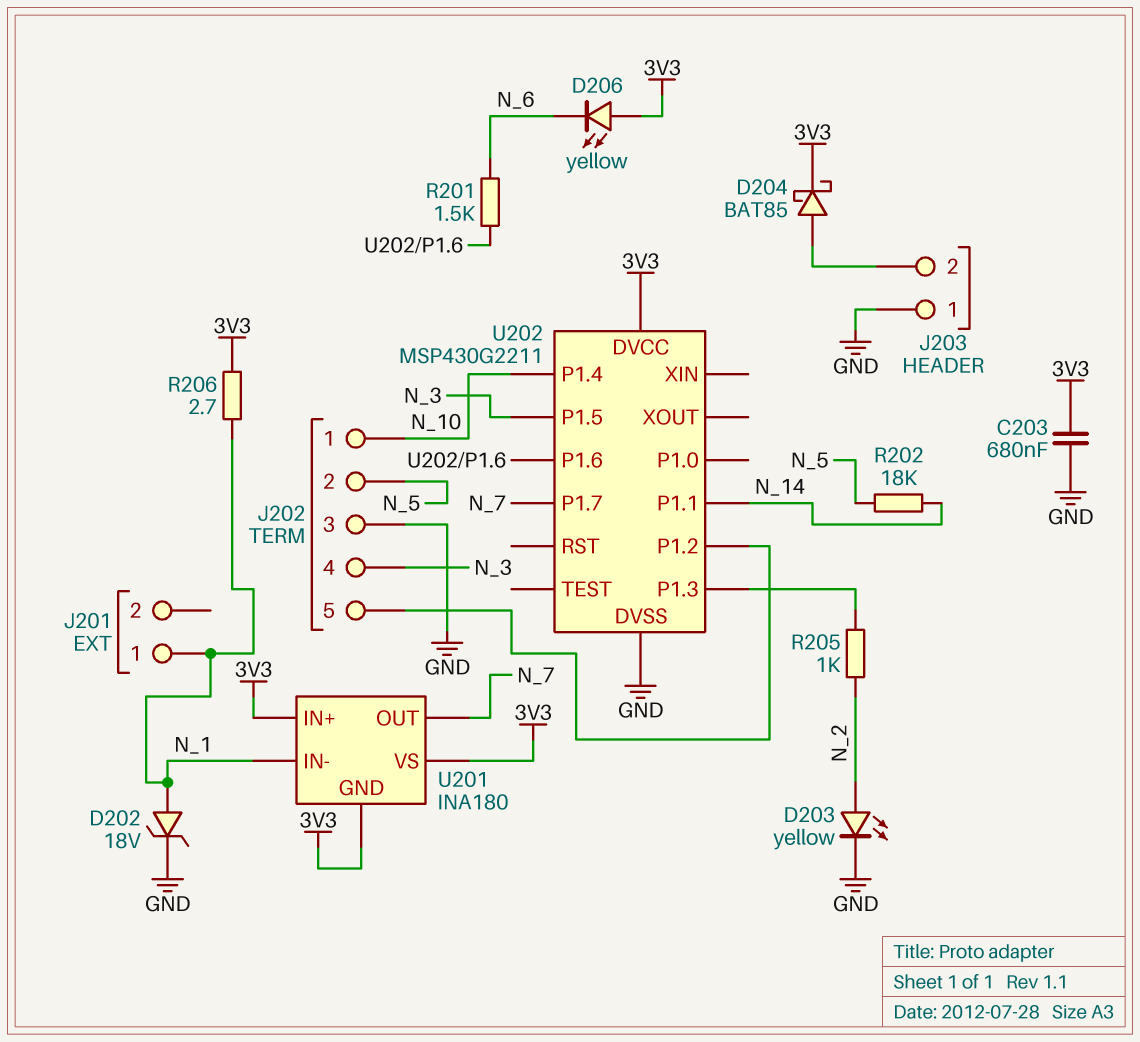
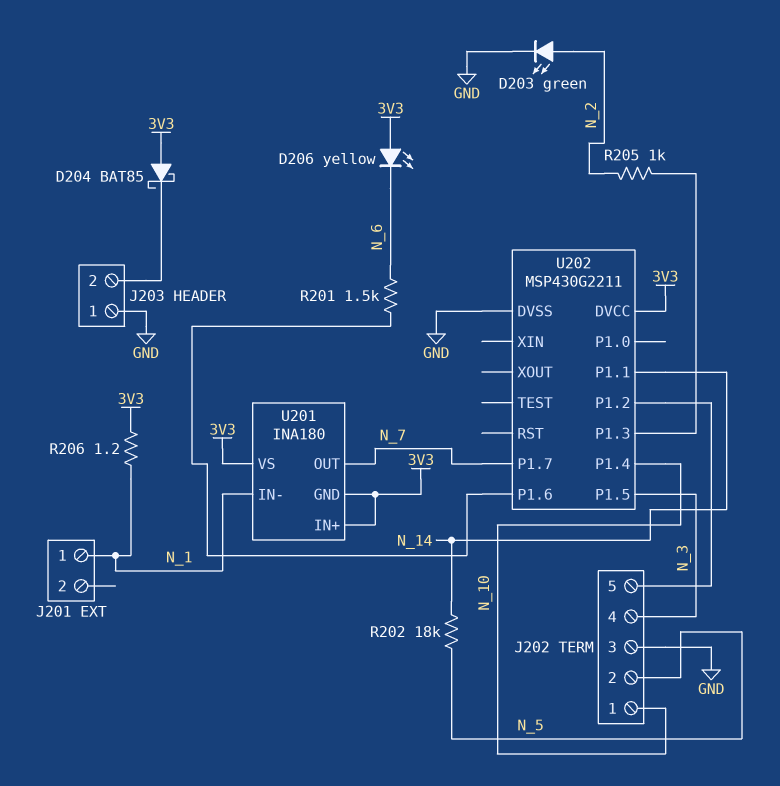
C203: 680nF (3V3, GND) -> none
D202: zener 18V (A N_1, K GND) -> none
D203: LED yellow (A N_2, K GND) -> LED green (A N_2, K GND)
D204: schottky BAT85 (A J203/2, K 3V3) -> schottky BAT85 (A 3V3, K J203/2)
R206: 2.7 (3V3, N_1) -> 1.2 (3V3, N_1)

